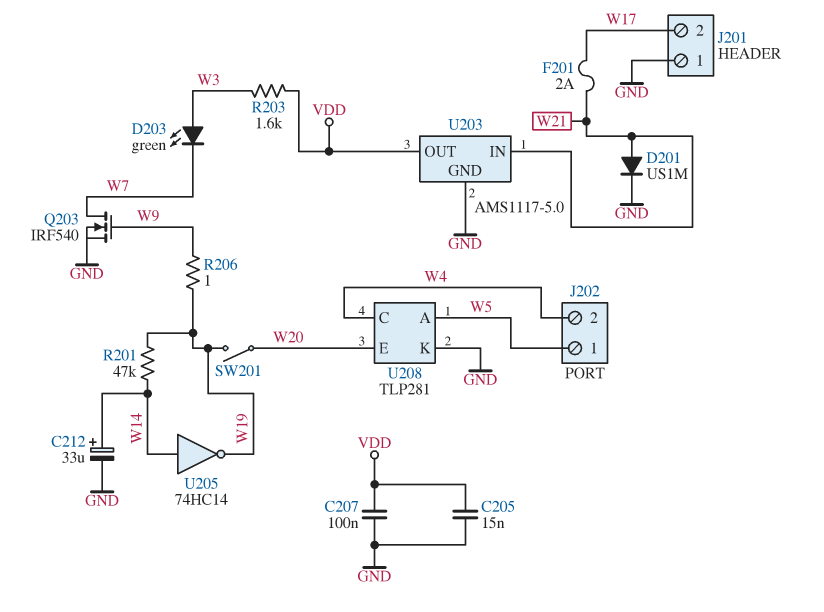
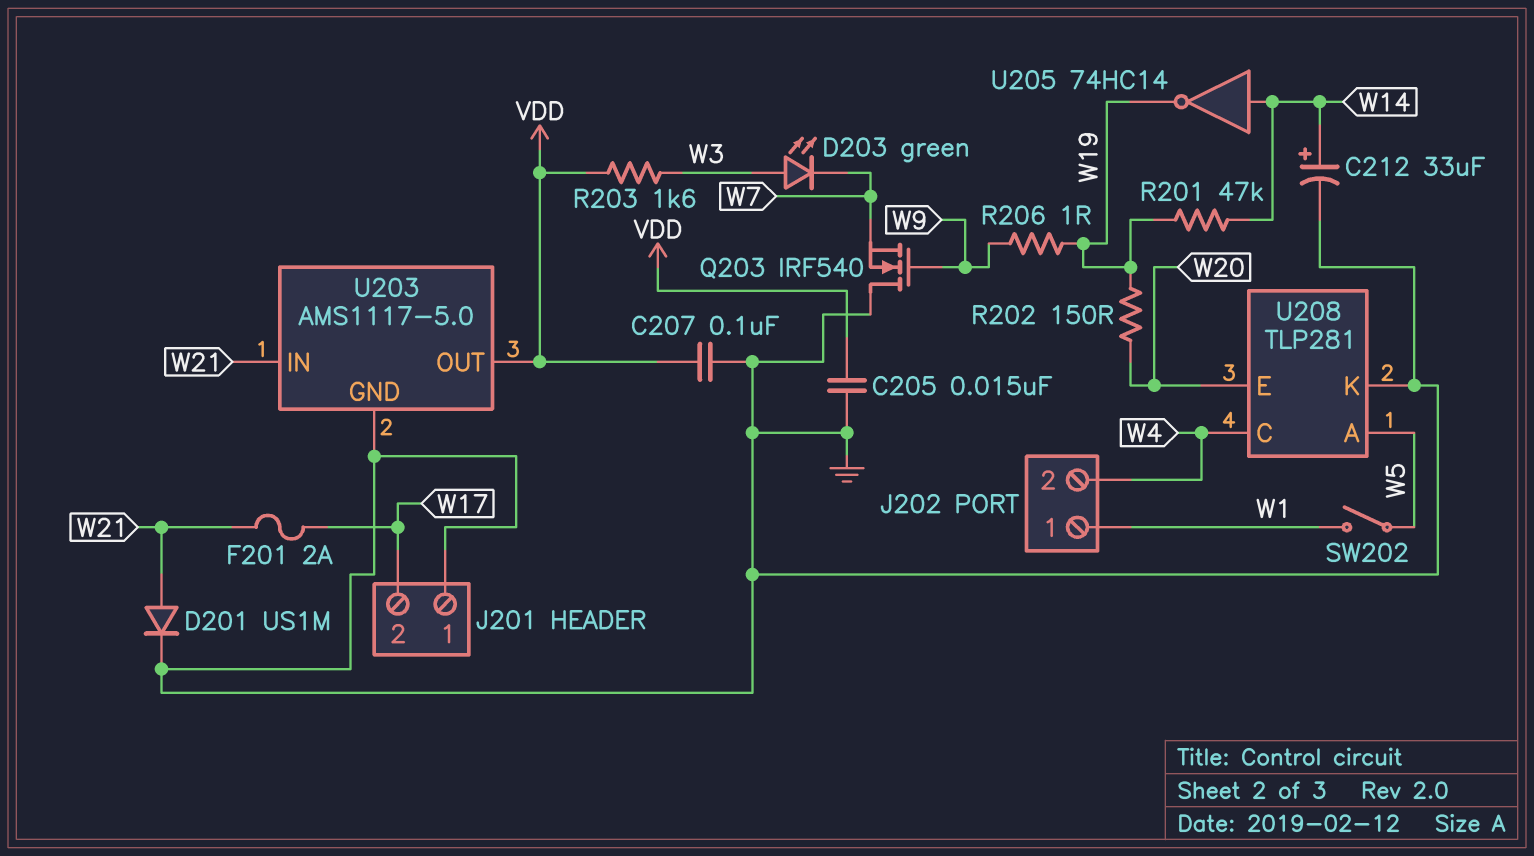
J202 pin 1: W5 -> W1
Q203: NMOS IRF540 (G W9, D W7, S GND) -> NMOS IRF540 (G W9, D GND, S W7)
R202: none -> 150 (W19, W20)
SW201: switch (W19, W20) -> none
SW202: none -> switch (W1, W5)

